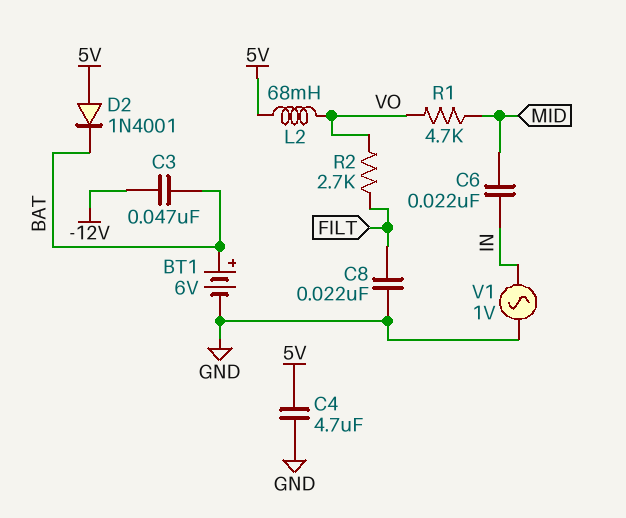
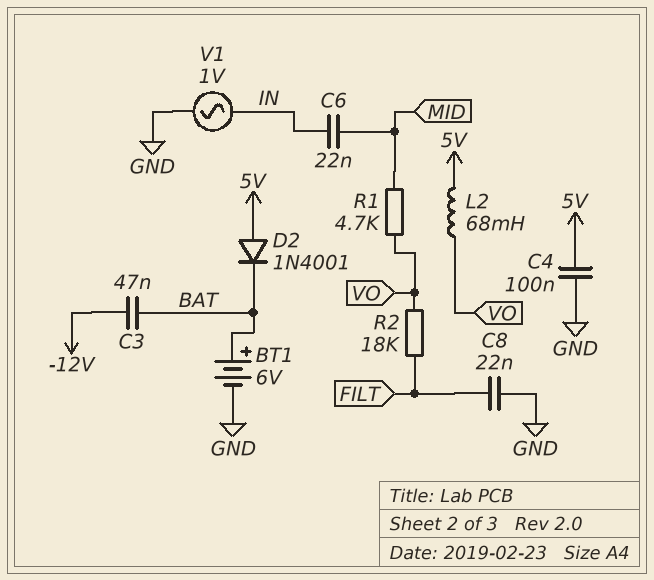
C4: 4.7uF (5V, GND) -> 100nF (5V, GND)
R2: 2.7k (FILT, VO) -> 18k (FILT, VO)

